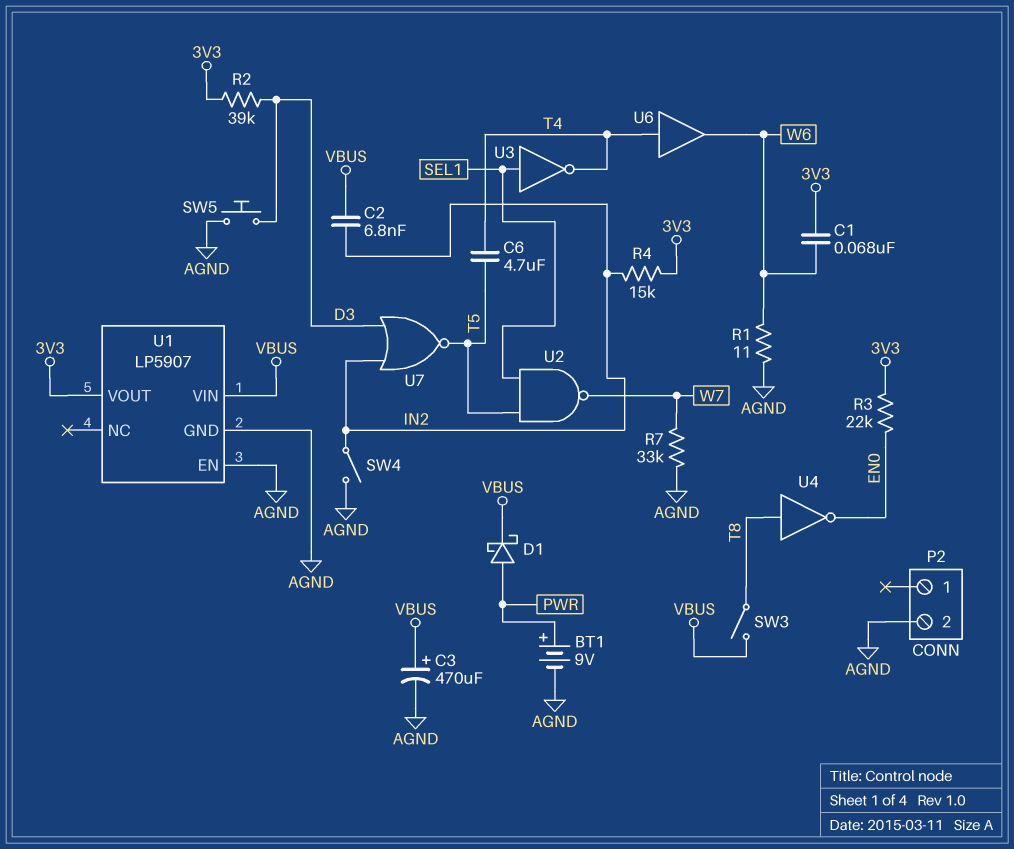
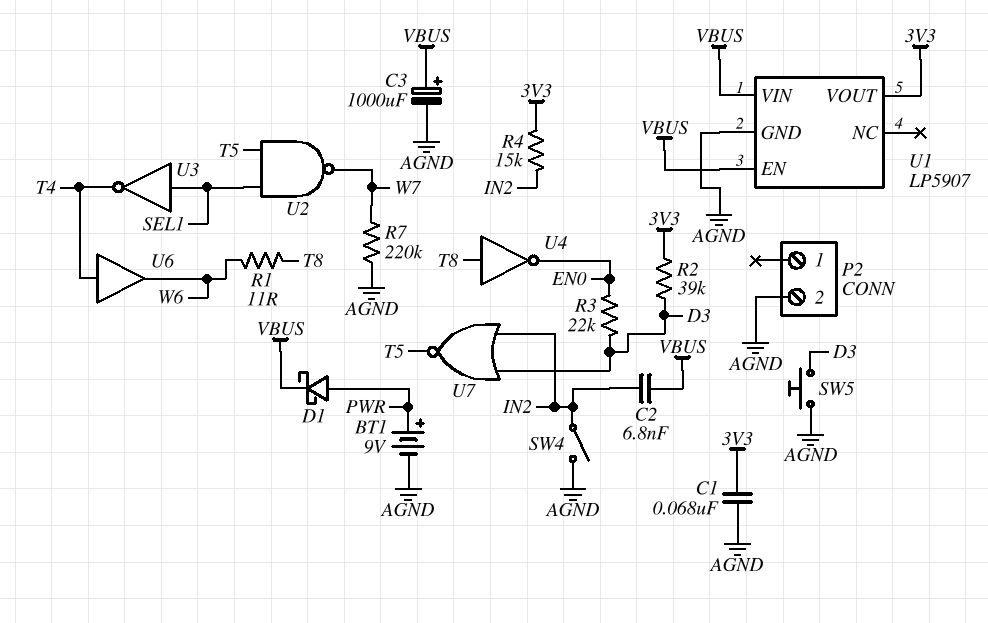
C1: 68nF (3V3, W6) -> 68nF (3V3, AGND)
C3: 470uF (plus VBUS, minus AGND) -> 1000uF (plus VBUS, minus AGND)
C6: 4.7uF (T4, T5) -> none
R1: 11 (AGND, W6) -> 11 (T8, W6)
R3: 22k (3V3, EN0) -> 22k (D3, EN0)
R7: 33k (AGND, W7) -> 220k (AGND, W7)
SW3: switch (T8, VBUS) -> none
U1 pin EN: AGND -> VBUS

